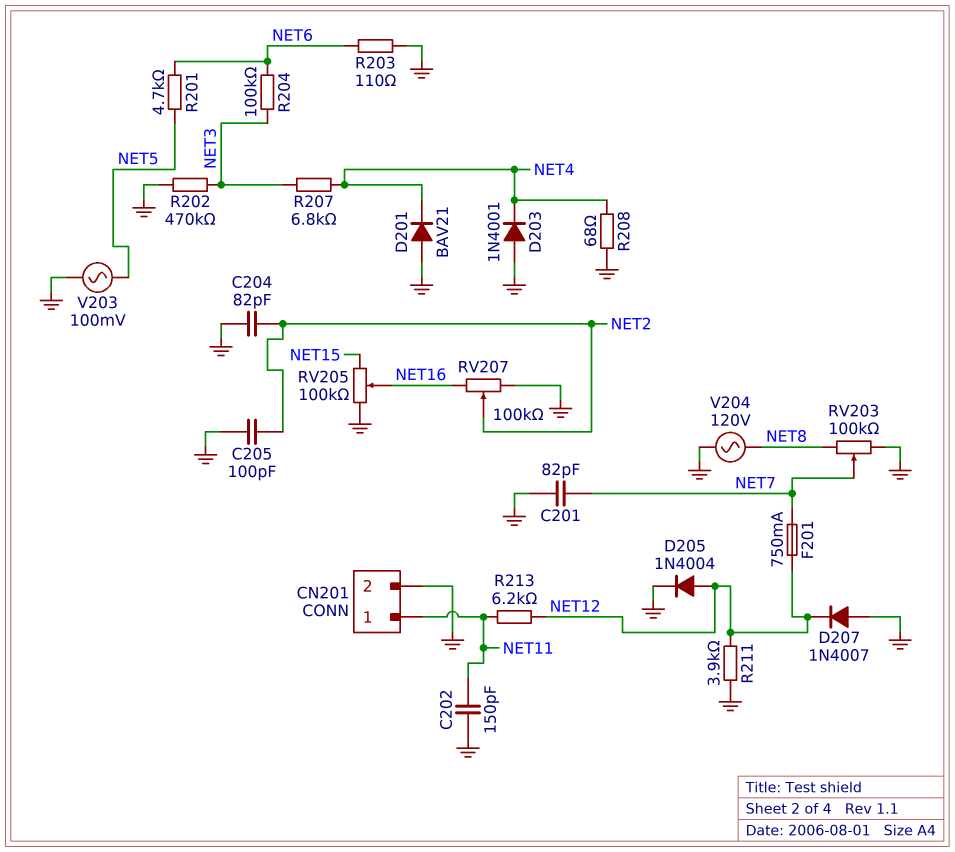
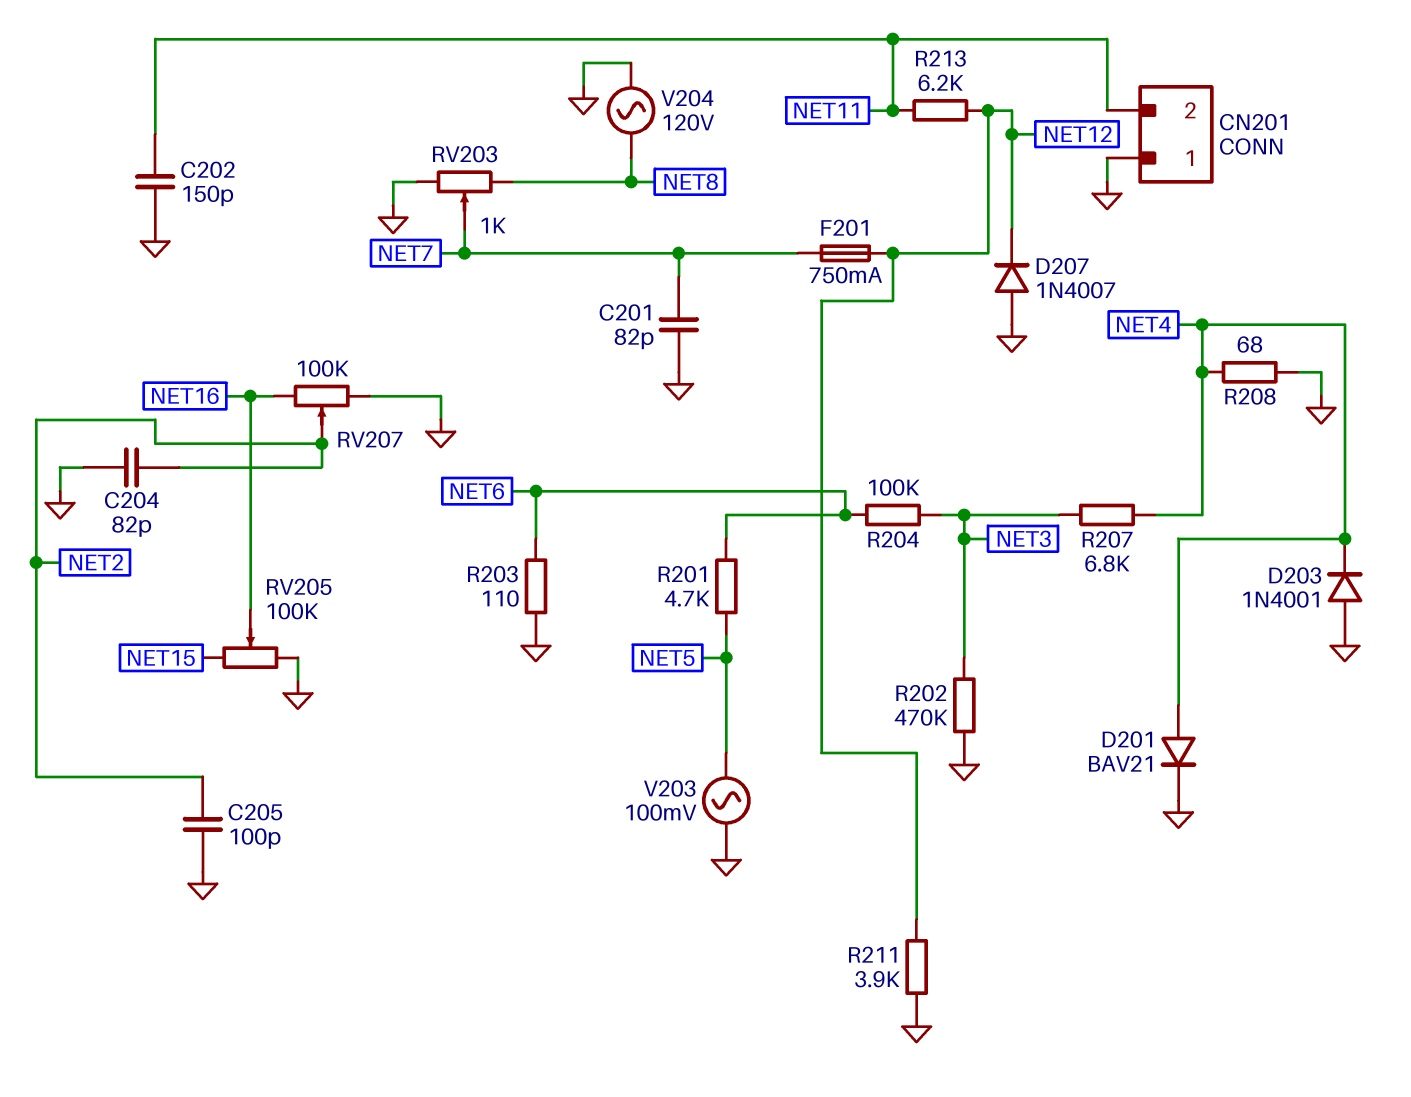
CN201 pin 1: NET11 -> GND
CN201 pin 2: GND -> NET11
D201: diode BAV21 (A GND, K NET4) -> diode BAV21 (A NET4, K GND)
D205: diode 1N4004 (A NET12, K GND) -> none
RV203: 100k (GND, NET8, wiper NET7) -> 1k (GND, NET8, wiper NET7)

